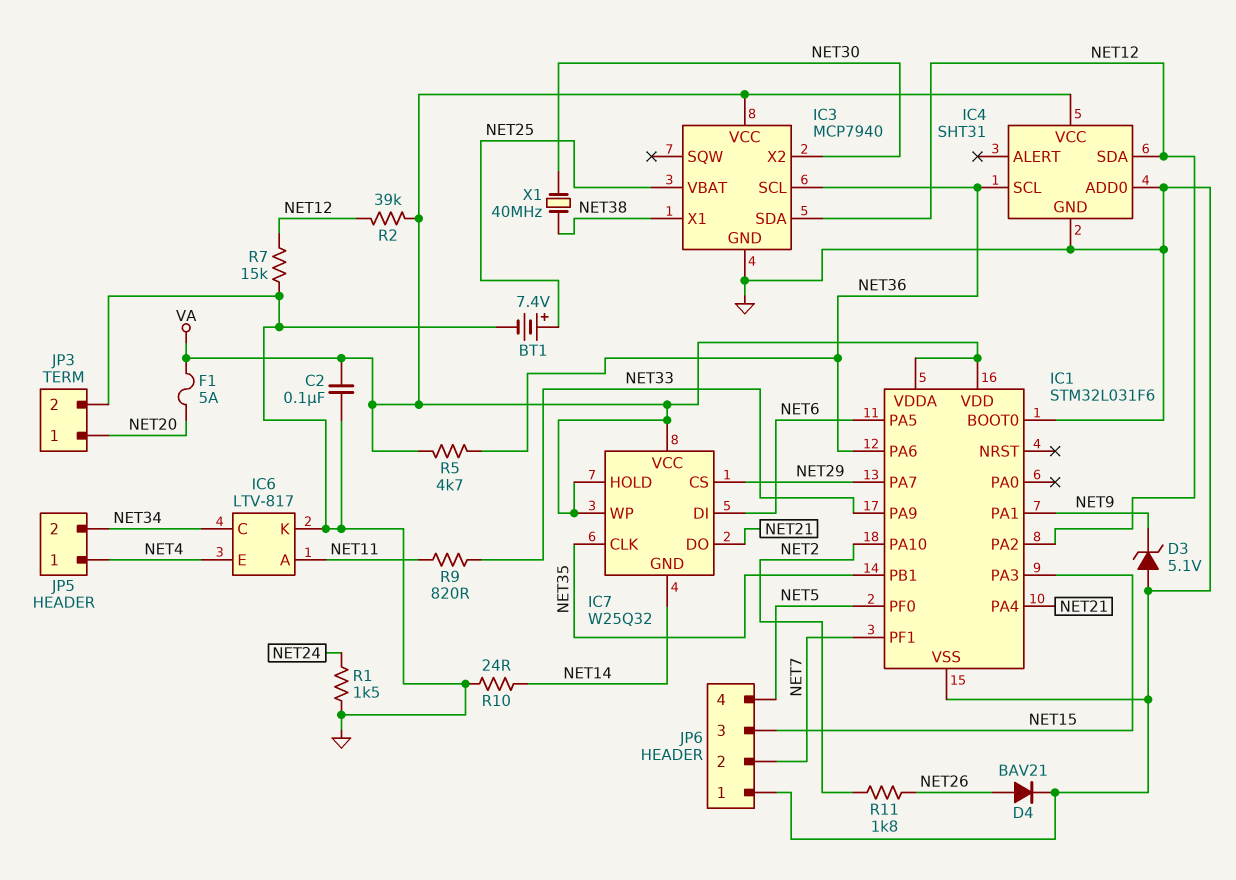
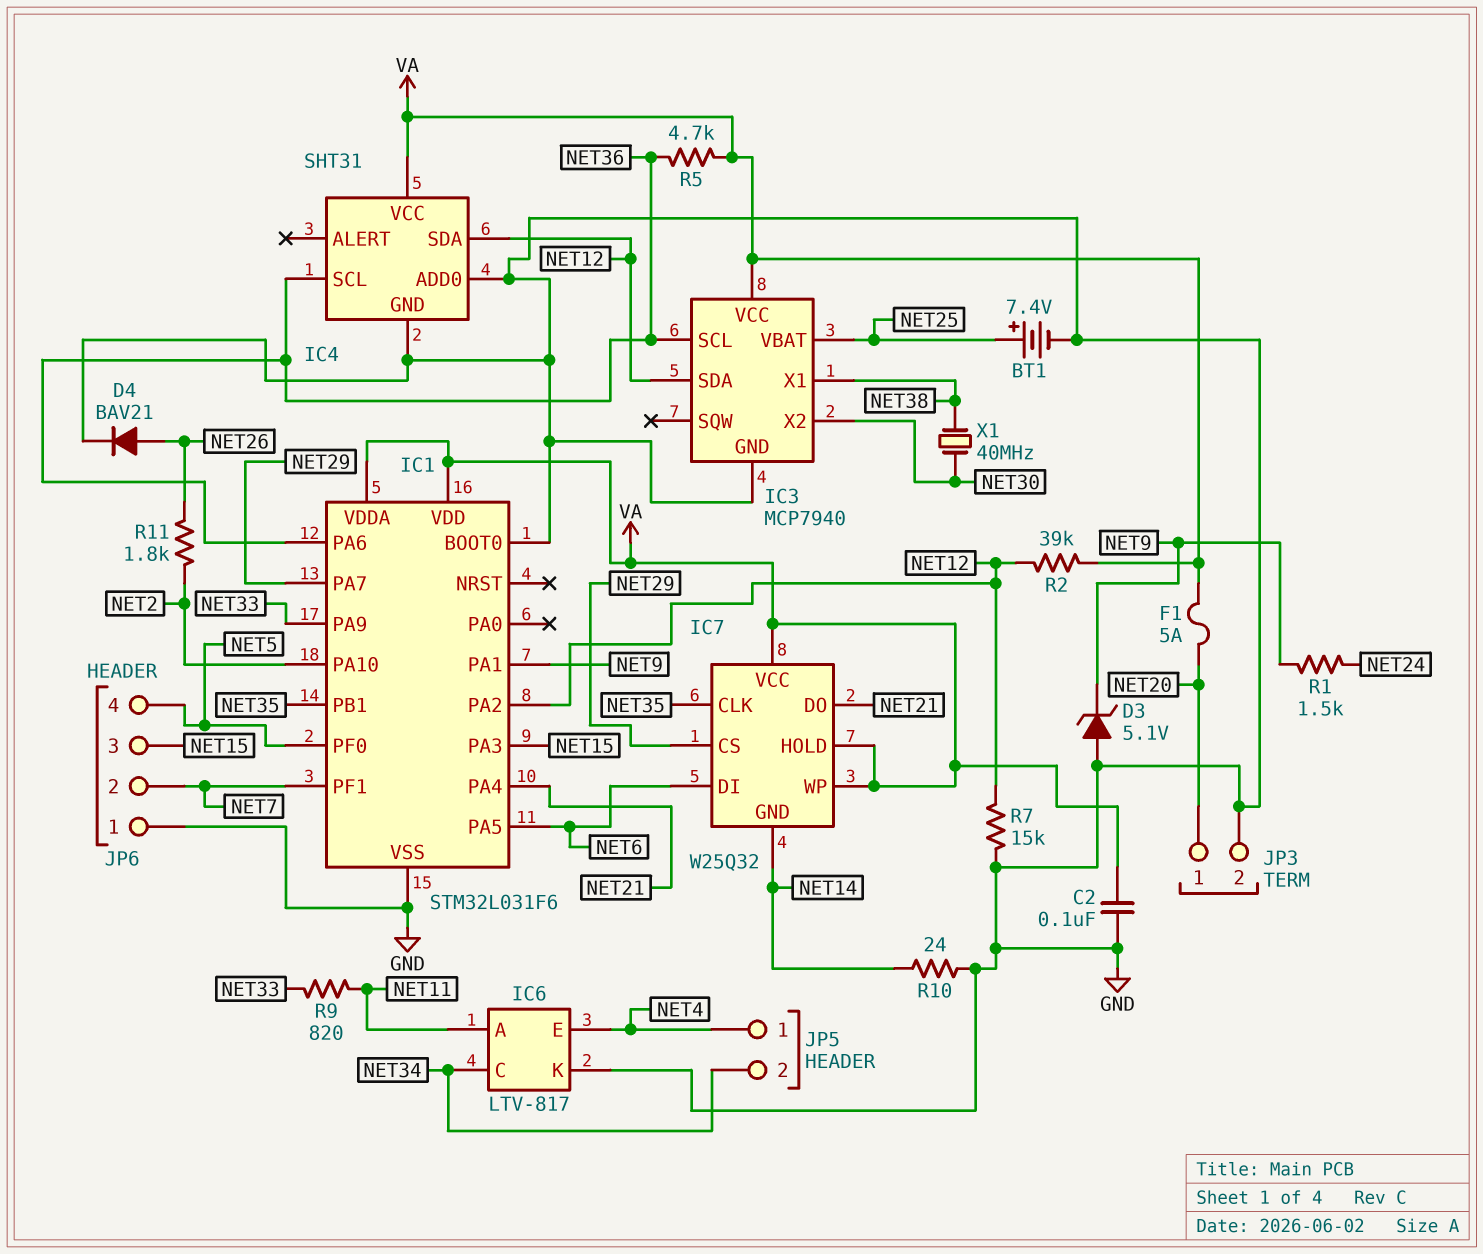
R1: 1.5k (GND, NET24) -> 1.5k (NET9, NET24)

